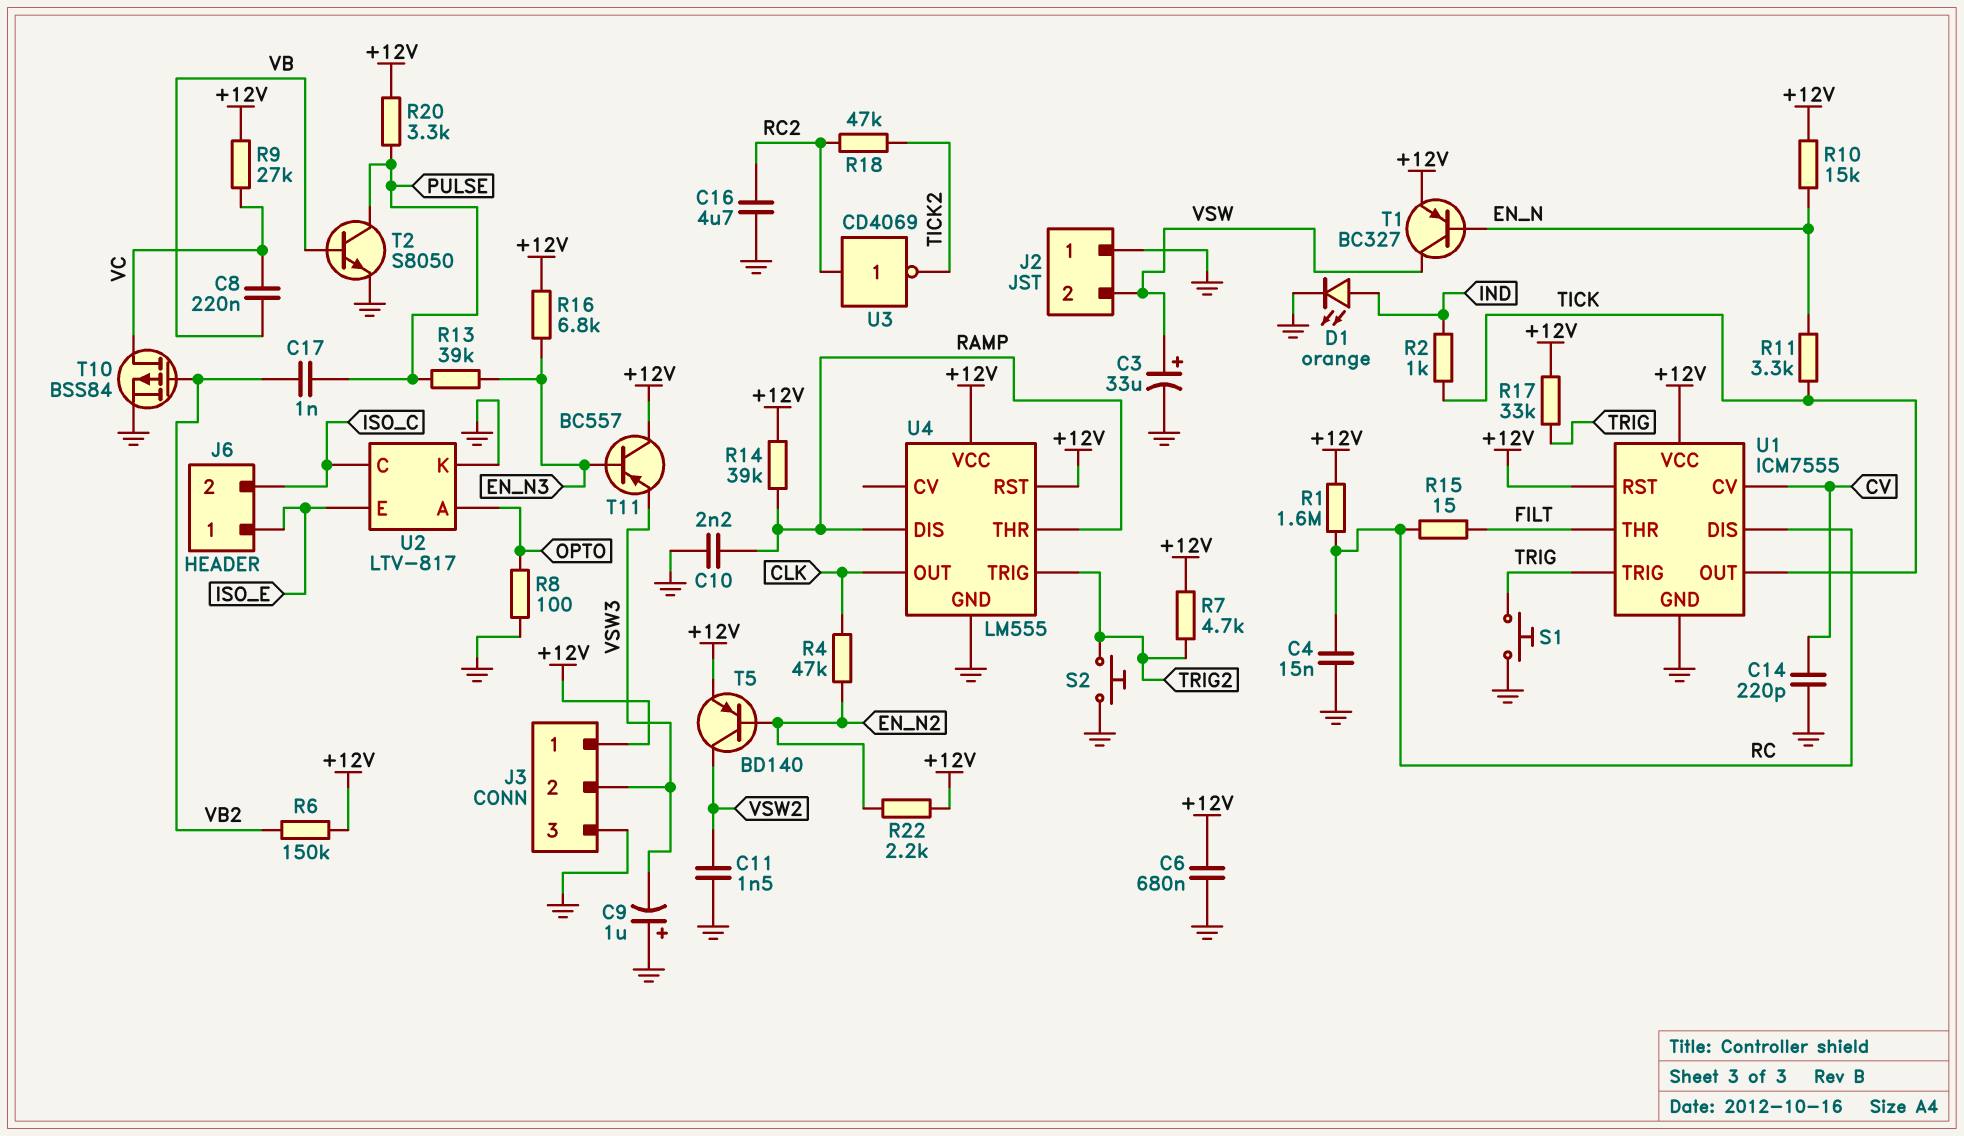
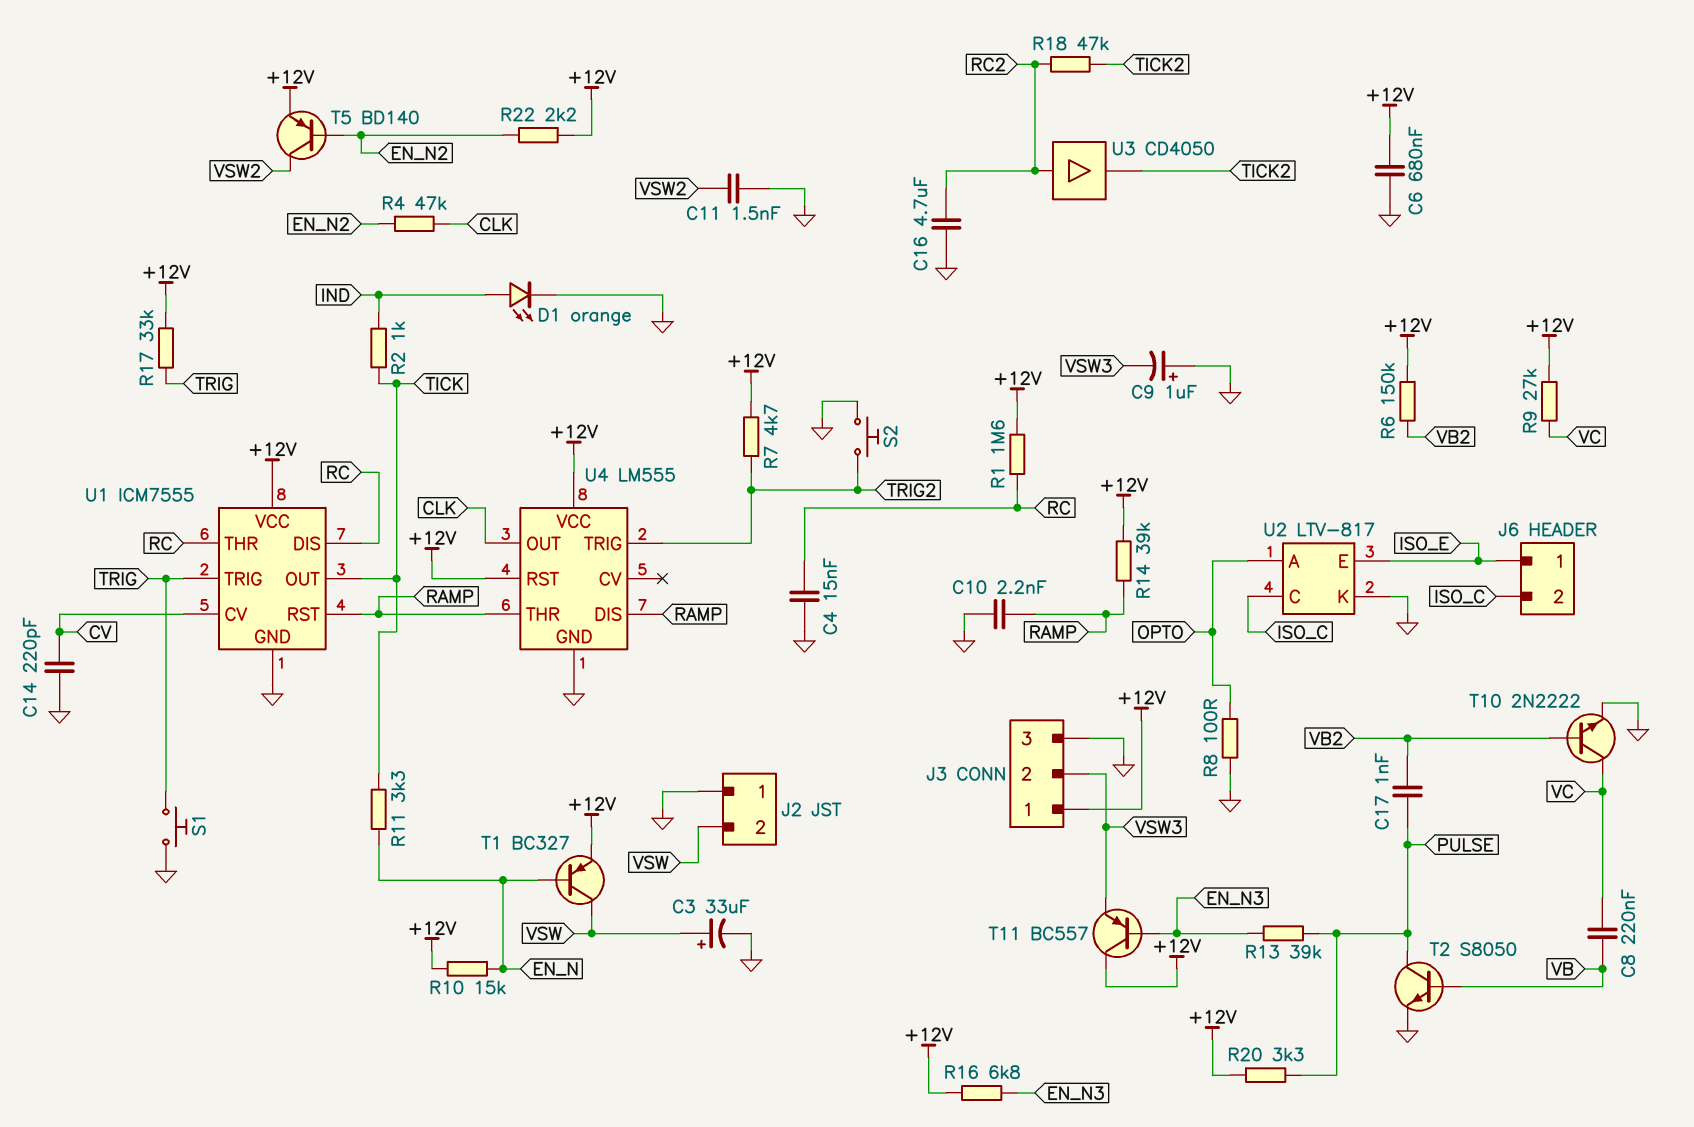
R15: 15 (FILT, RC) -> none
T10: PMOS BSS84 (G VB2, D VC, S GND) -> NPN 2N2222 (B VB2, C VC, E GND)
U1 pin RST: +12V -> RAMP
U1 pin THR: FILT -> RC
U3: NOT CD4069 (in RC2, out TICK2) -> buffer CD4050 (in RC2, out TICK2)

